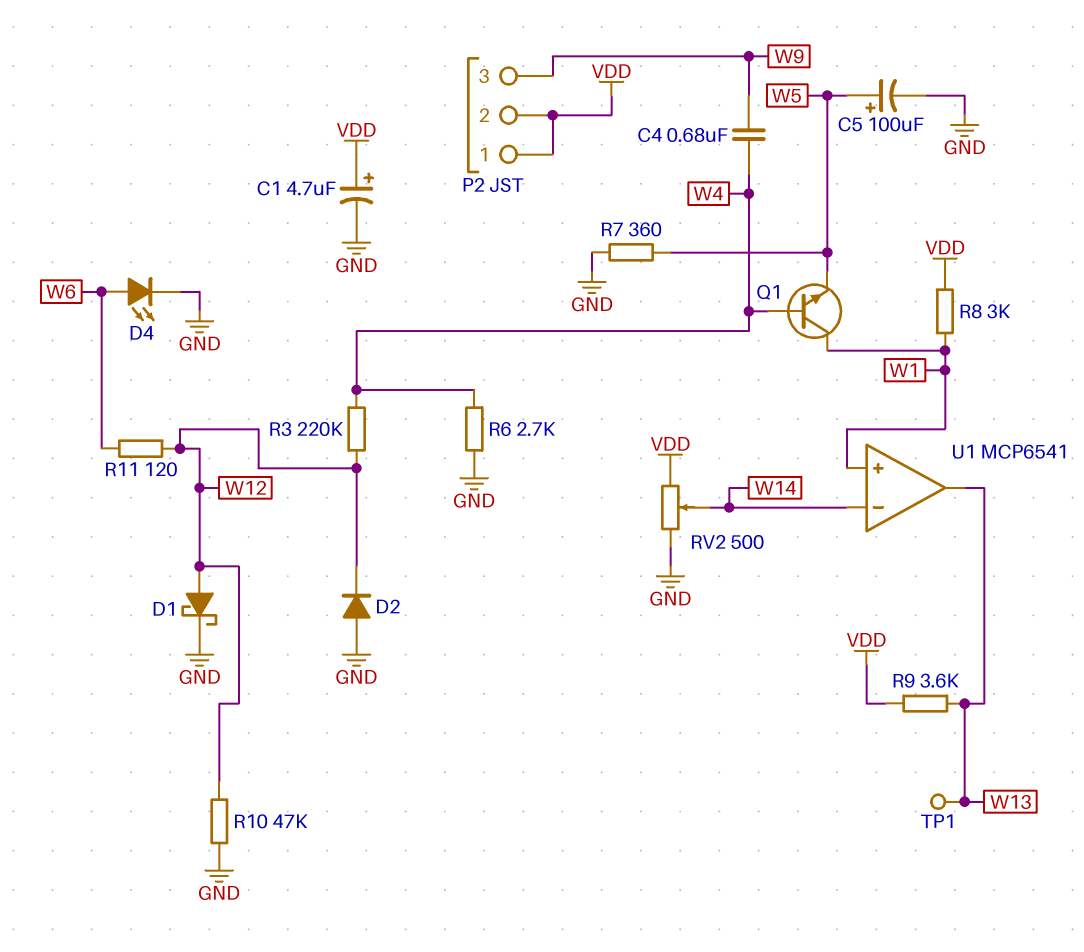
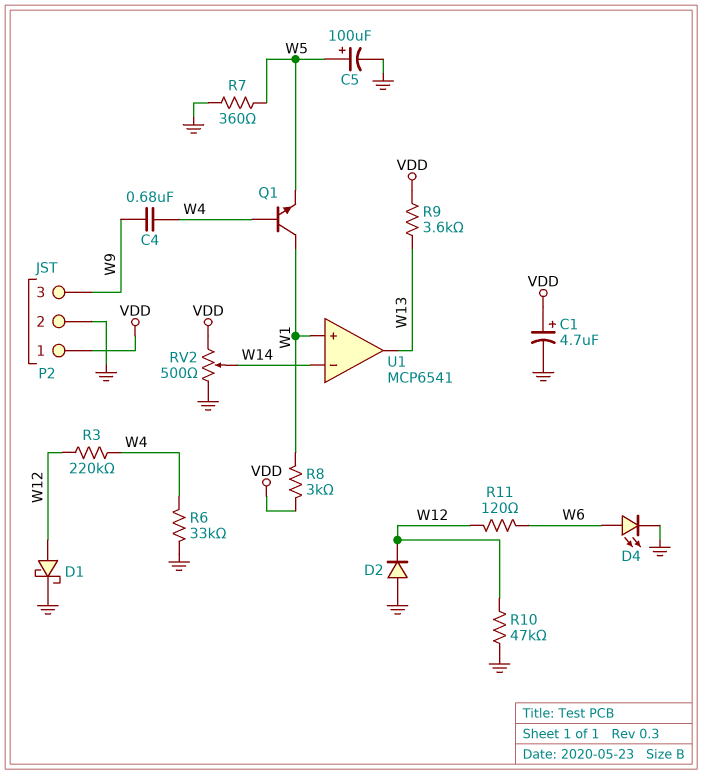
P2 pin 2: VDD -> GND
R6: 2.7k (GND, W4) -> 33k (GND, W4)
TP1: test point (W13) -> none

